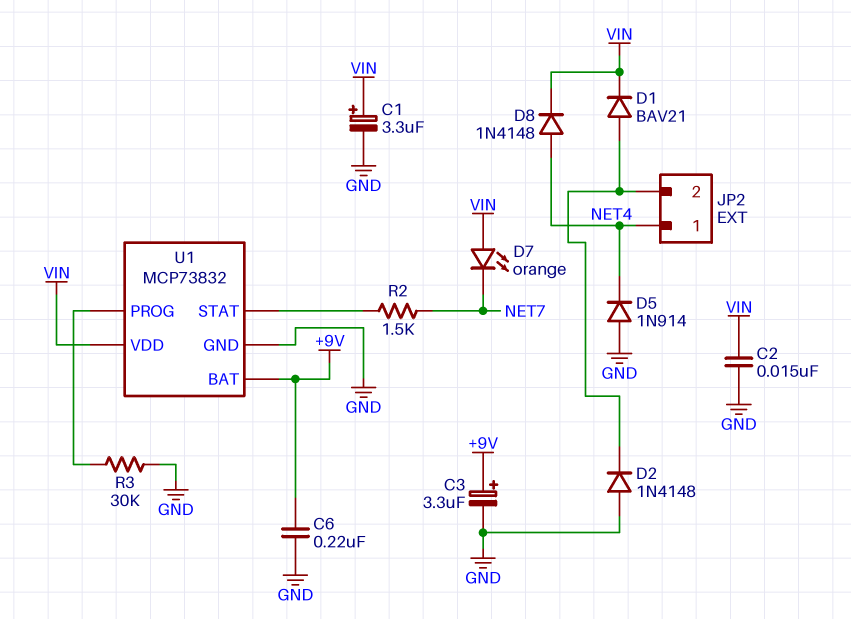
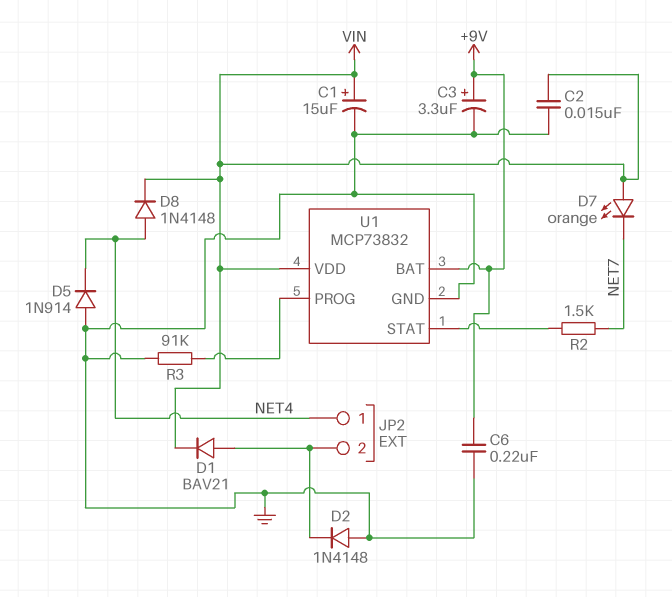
C1: 3.3uF (plus VIN, minus GND) -> 15uF (plus VIN, minus GND)
R3: 30k (GND, U1/PROG) -> 91k (GND, U1/PROG)

